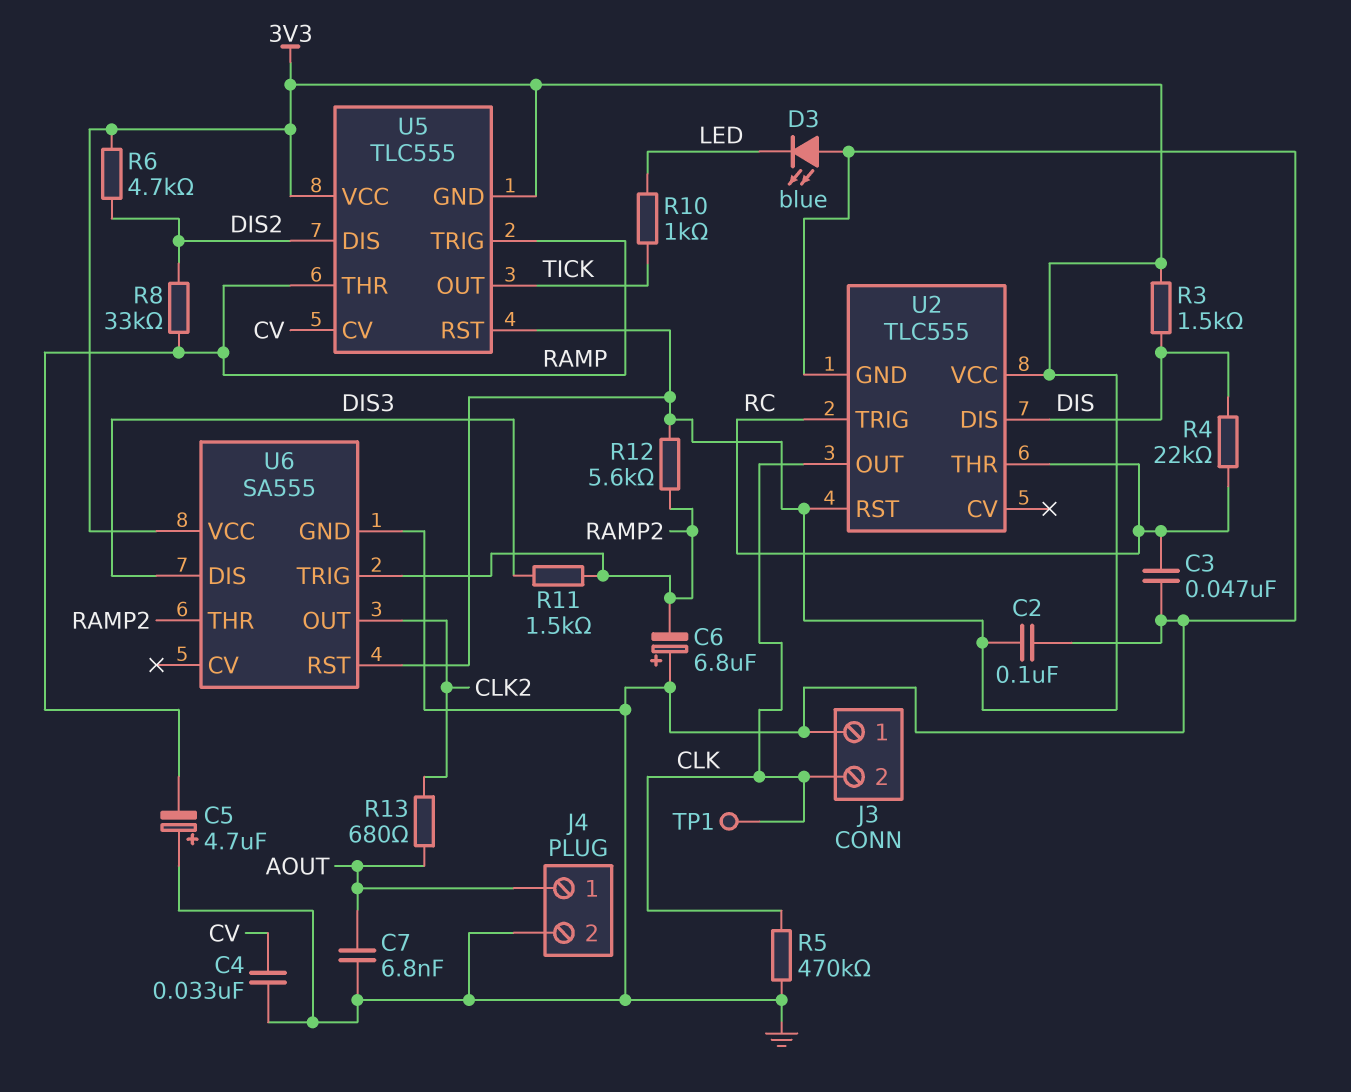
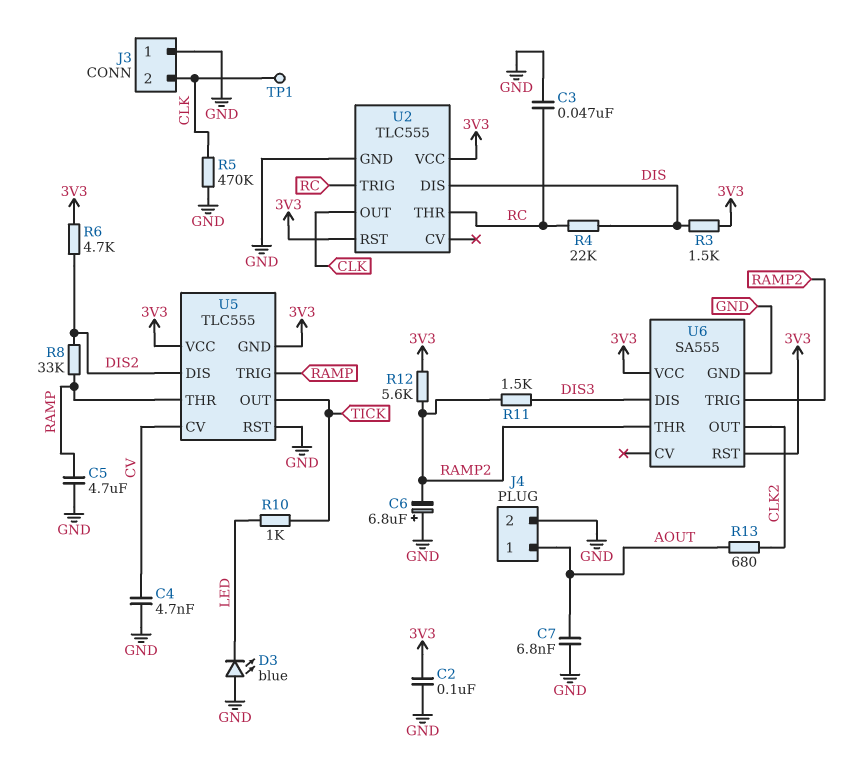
C4: 33nF (CV, GND) -> 4.7nF (CV, GND)
C5: 4.7uF (plus GND, minus RAMP) -> 4.7uF (GND, RAMP)
U5 pin RST: 3V3 -> GND

